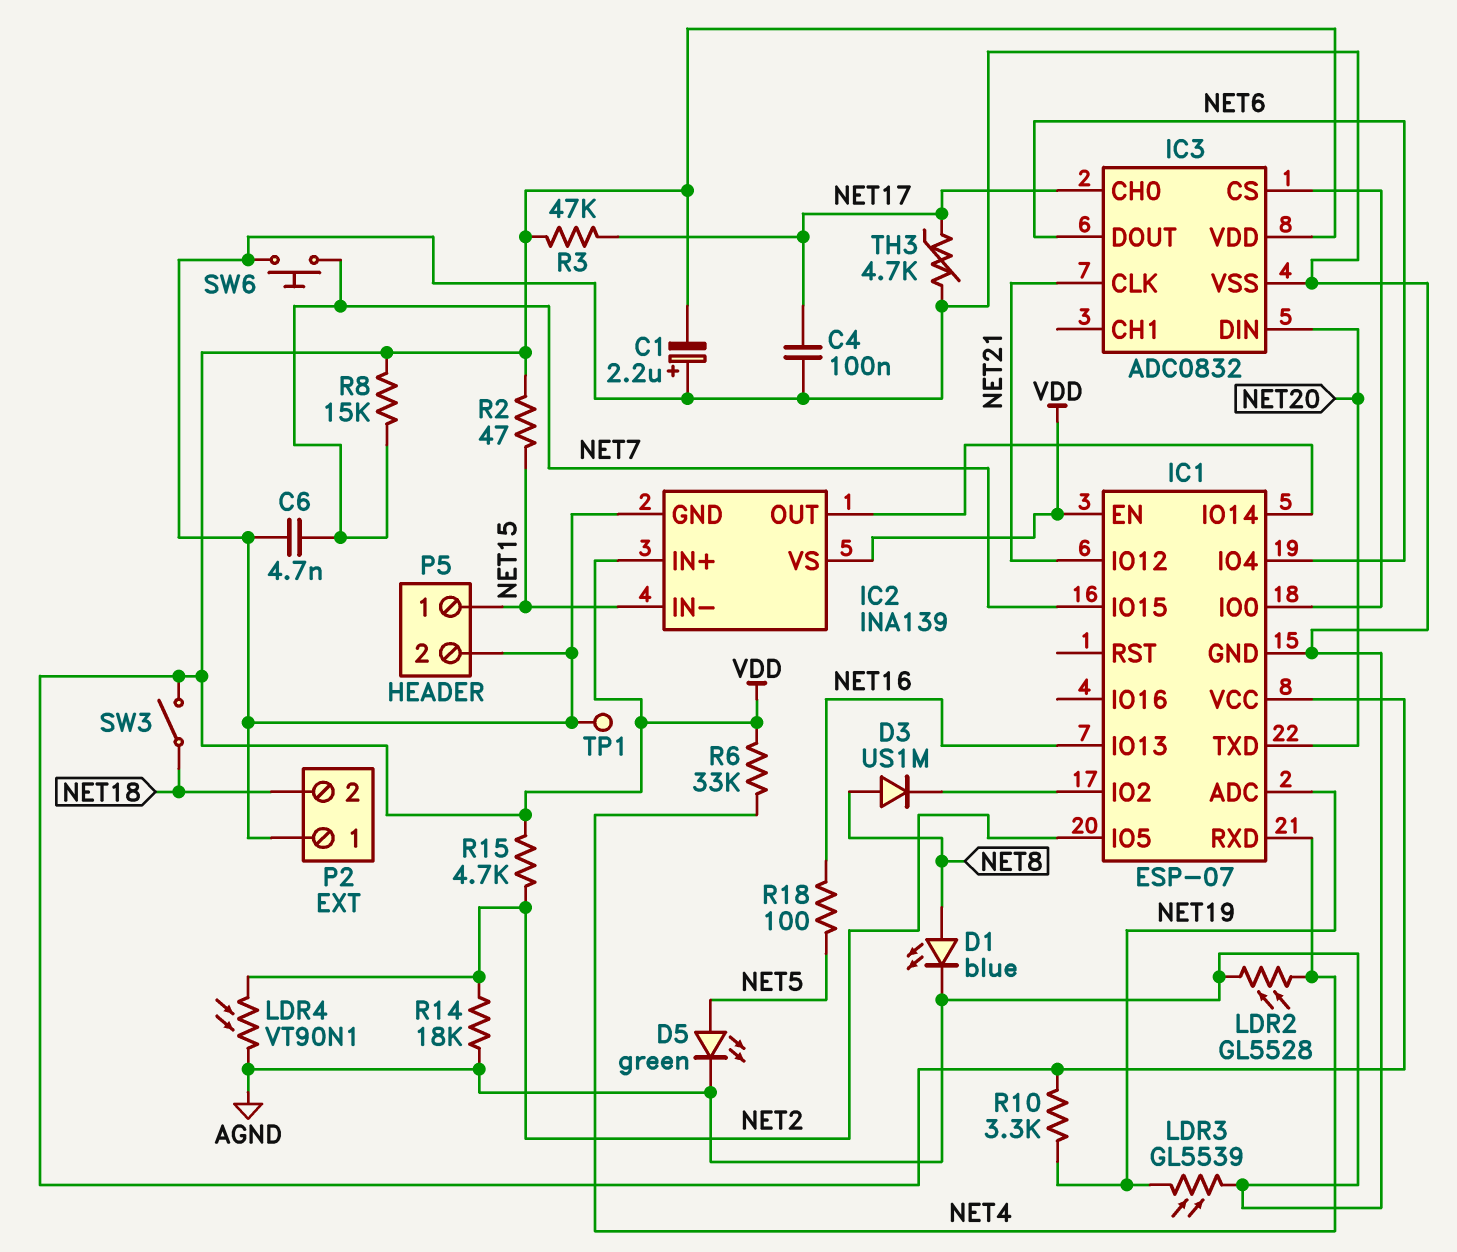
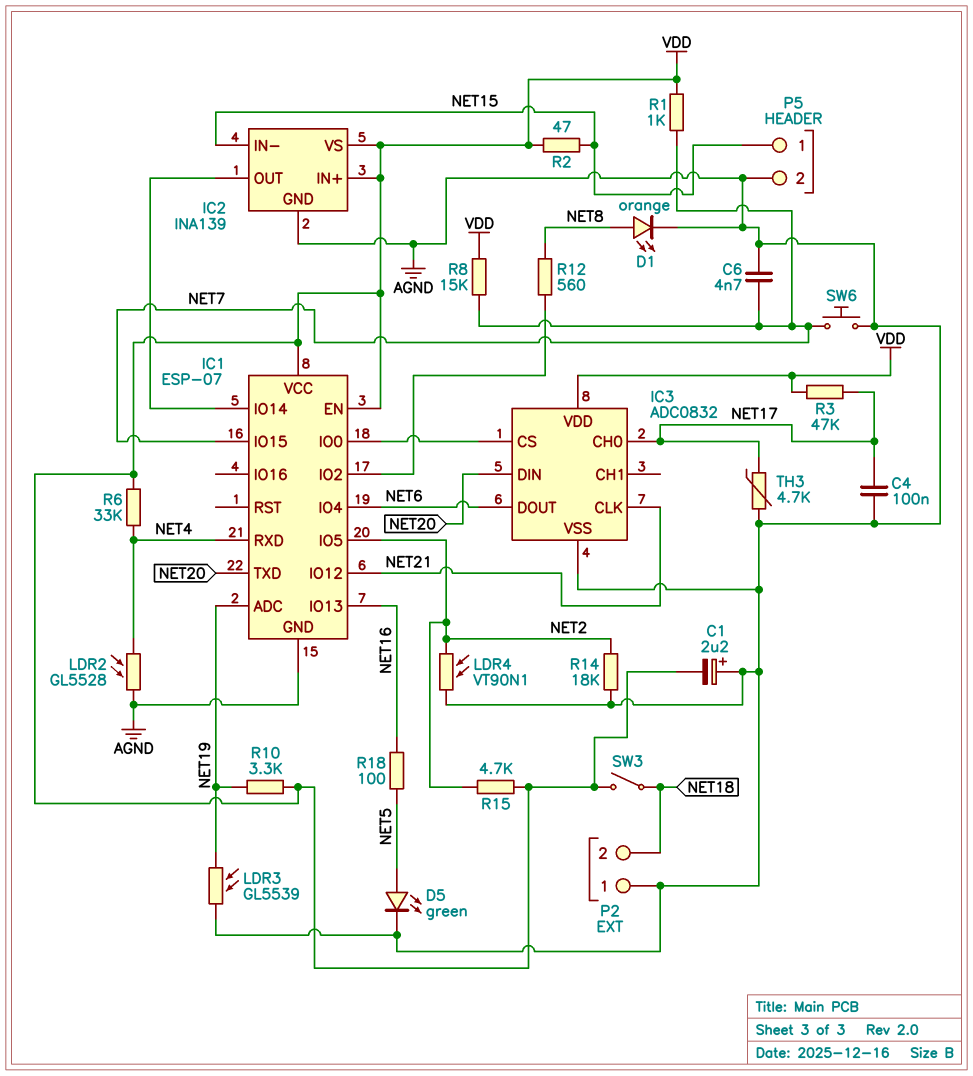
D1: LED blue (A NET8, K AGND) -> LED orange (A NET8, K AGND)
D3: diode US1M (A NET8, K IC1/IO2) -> none
R1: none -> 1k (NET7, VDD)
R12: none -> 560 (IC1/IO2, NET8)
TP1: test point (AGND) -> none

